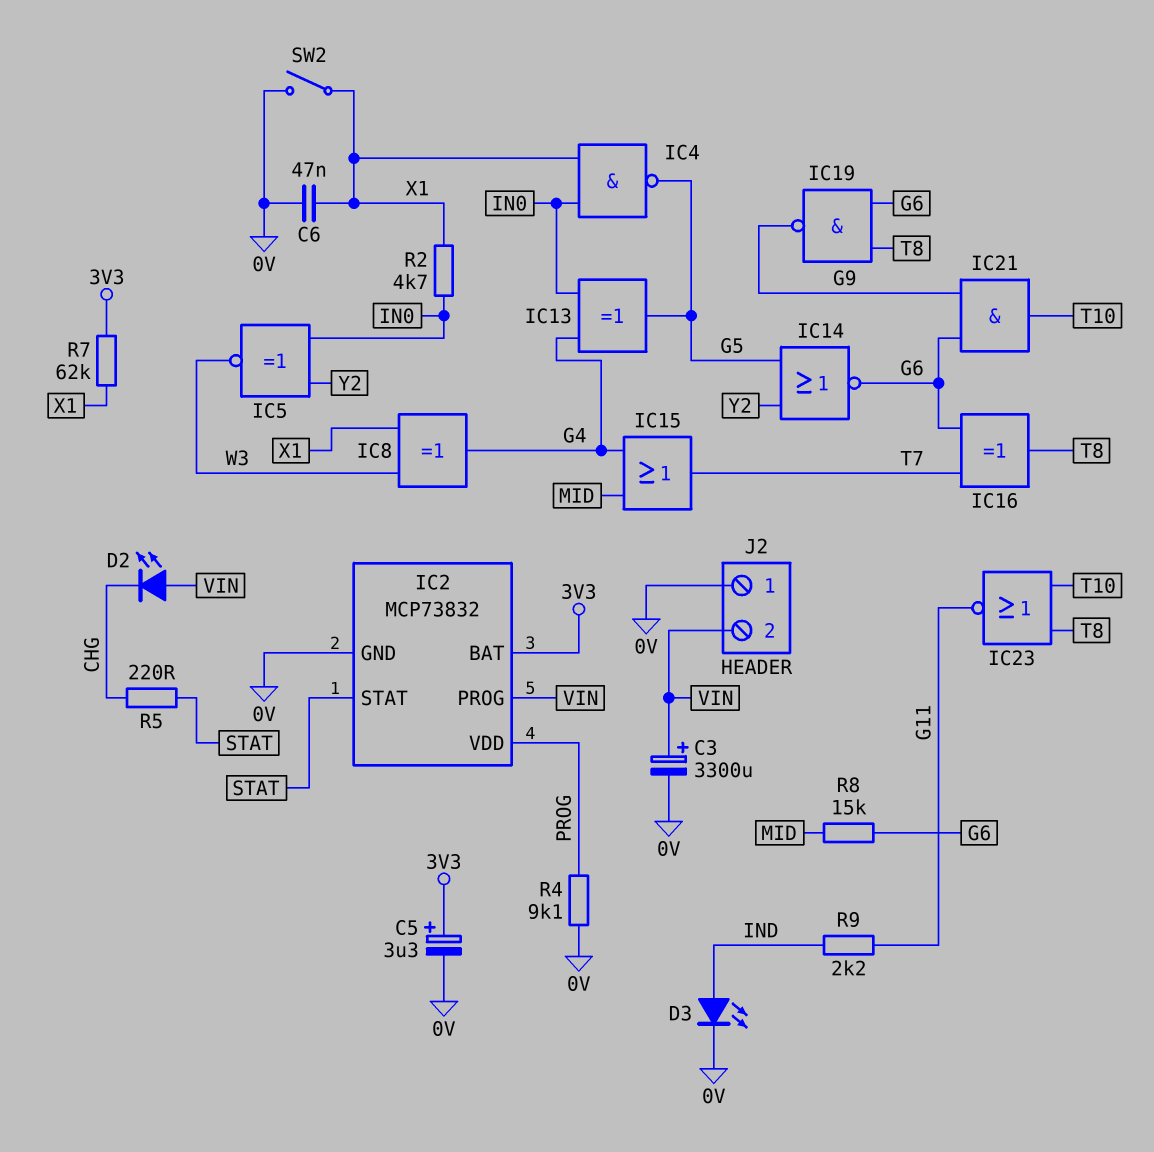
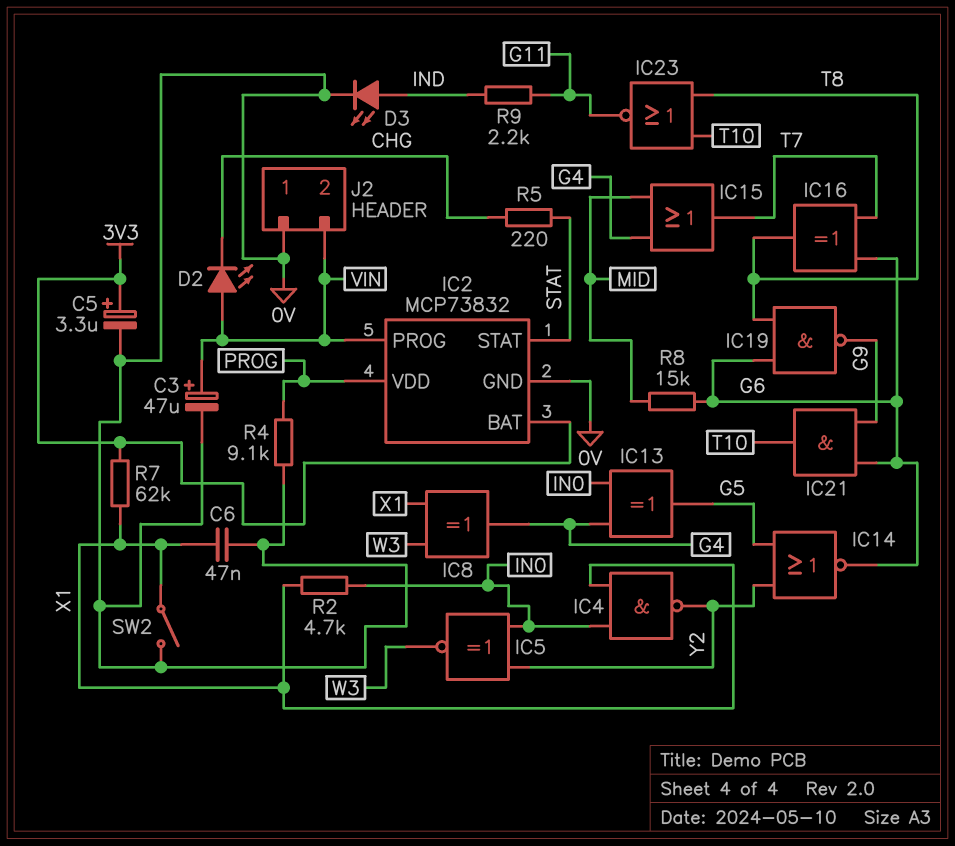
C3: 3300uF (plus VIN, minus 0V) -> 47uF (plus VIN, minus 0V)
IC4: NAND (in IN0, in X1, out G5) -> NAND (in IN0, in X1, out Y2)

